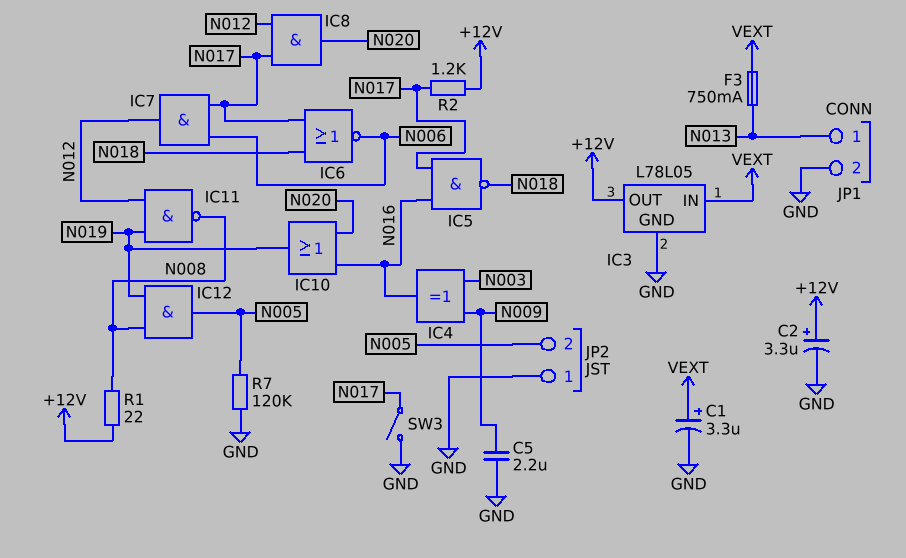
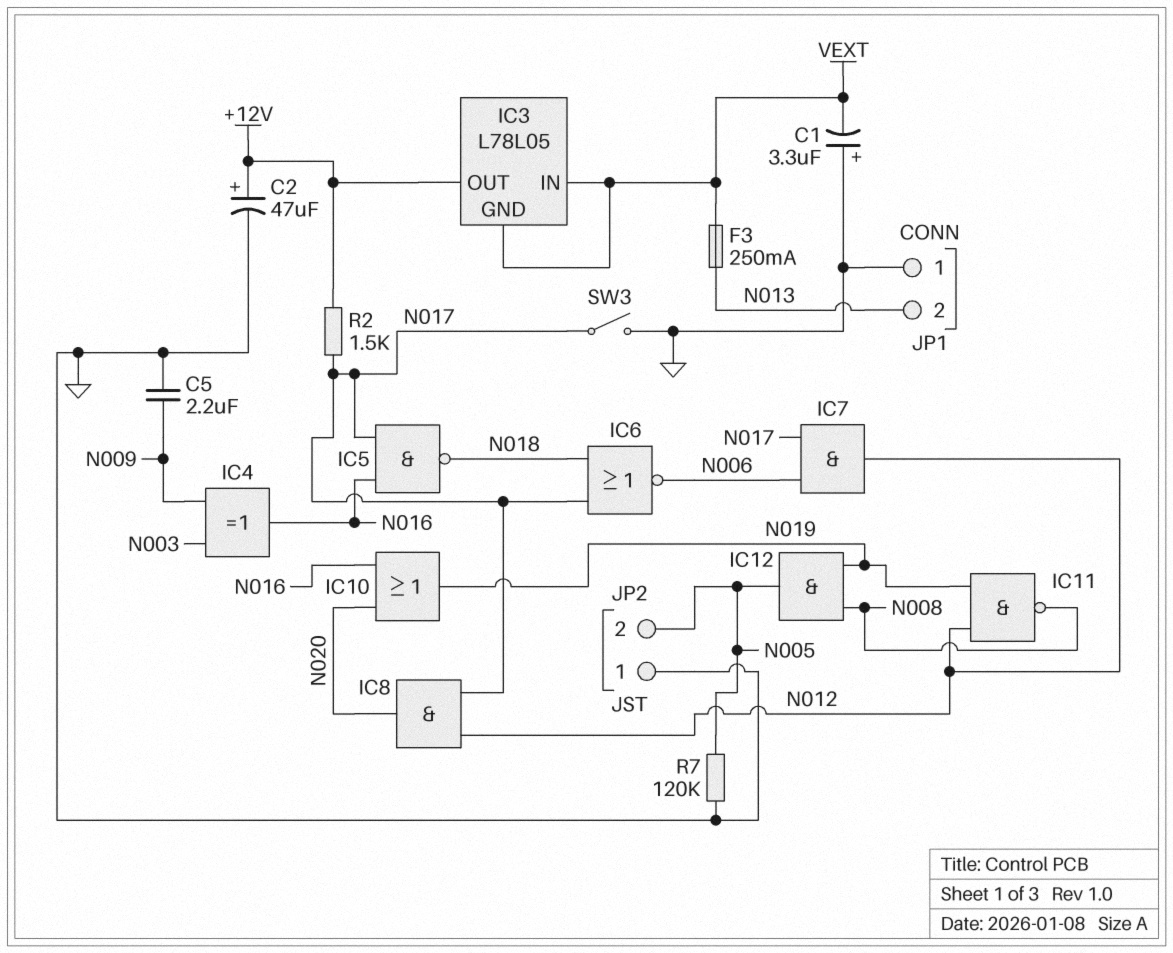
C1: 3.3uF (plus VEXT, minus GND) -> 3.3uF (plus GND, minus VEXT)
C2: 3.3uF (plus +12V, minus GND) -> 47uF (plus +12V, minus GND)
F3: 750mA (N013, VEXT) -> 250mA (N013, VEXT)
IC3 pin GND: GND -> VEXT
JP1 pin 1: N013 -> GND
JP1 pin 2: GND -> N013
R1: 22 (+12V, N008) -> none
R2: 1.2k (+12V, N017) -> 1.5k (+12V, N017)

